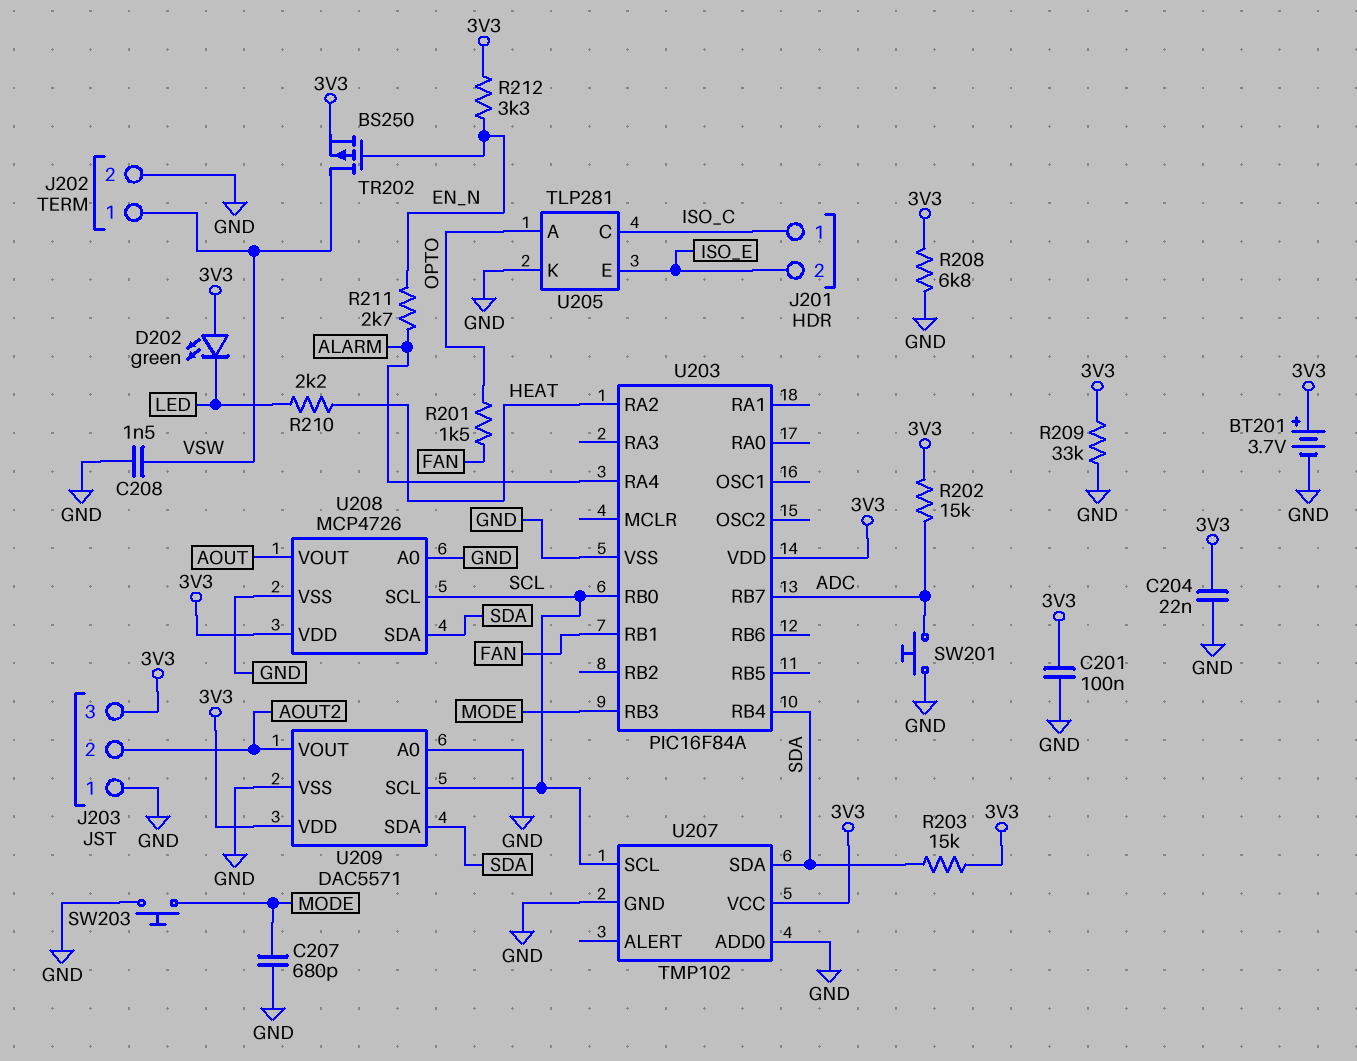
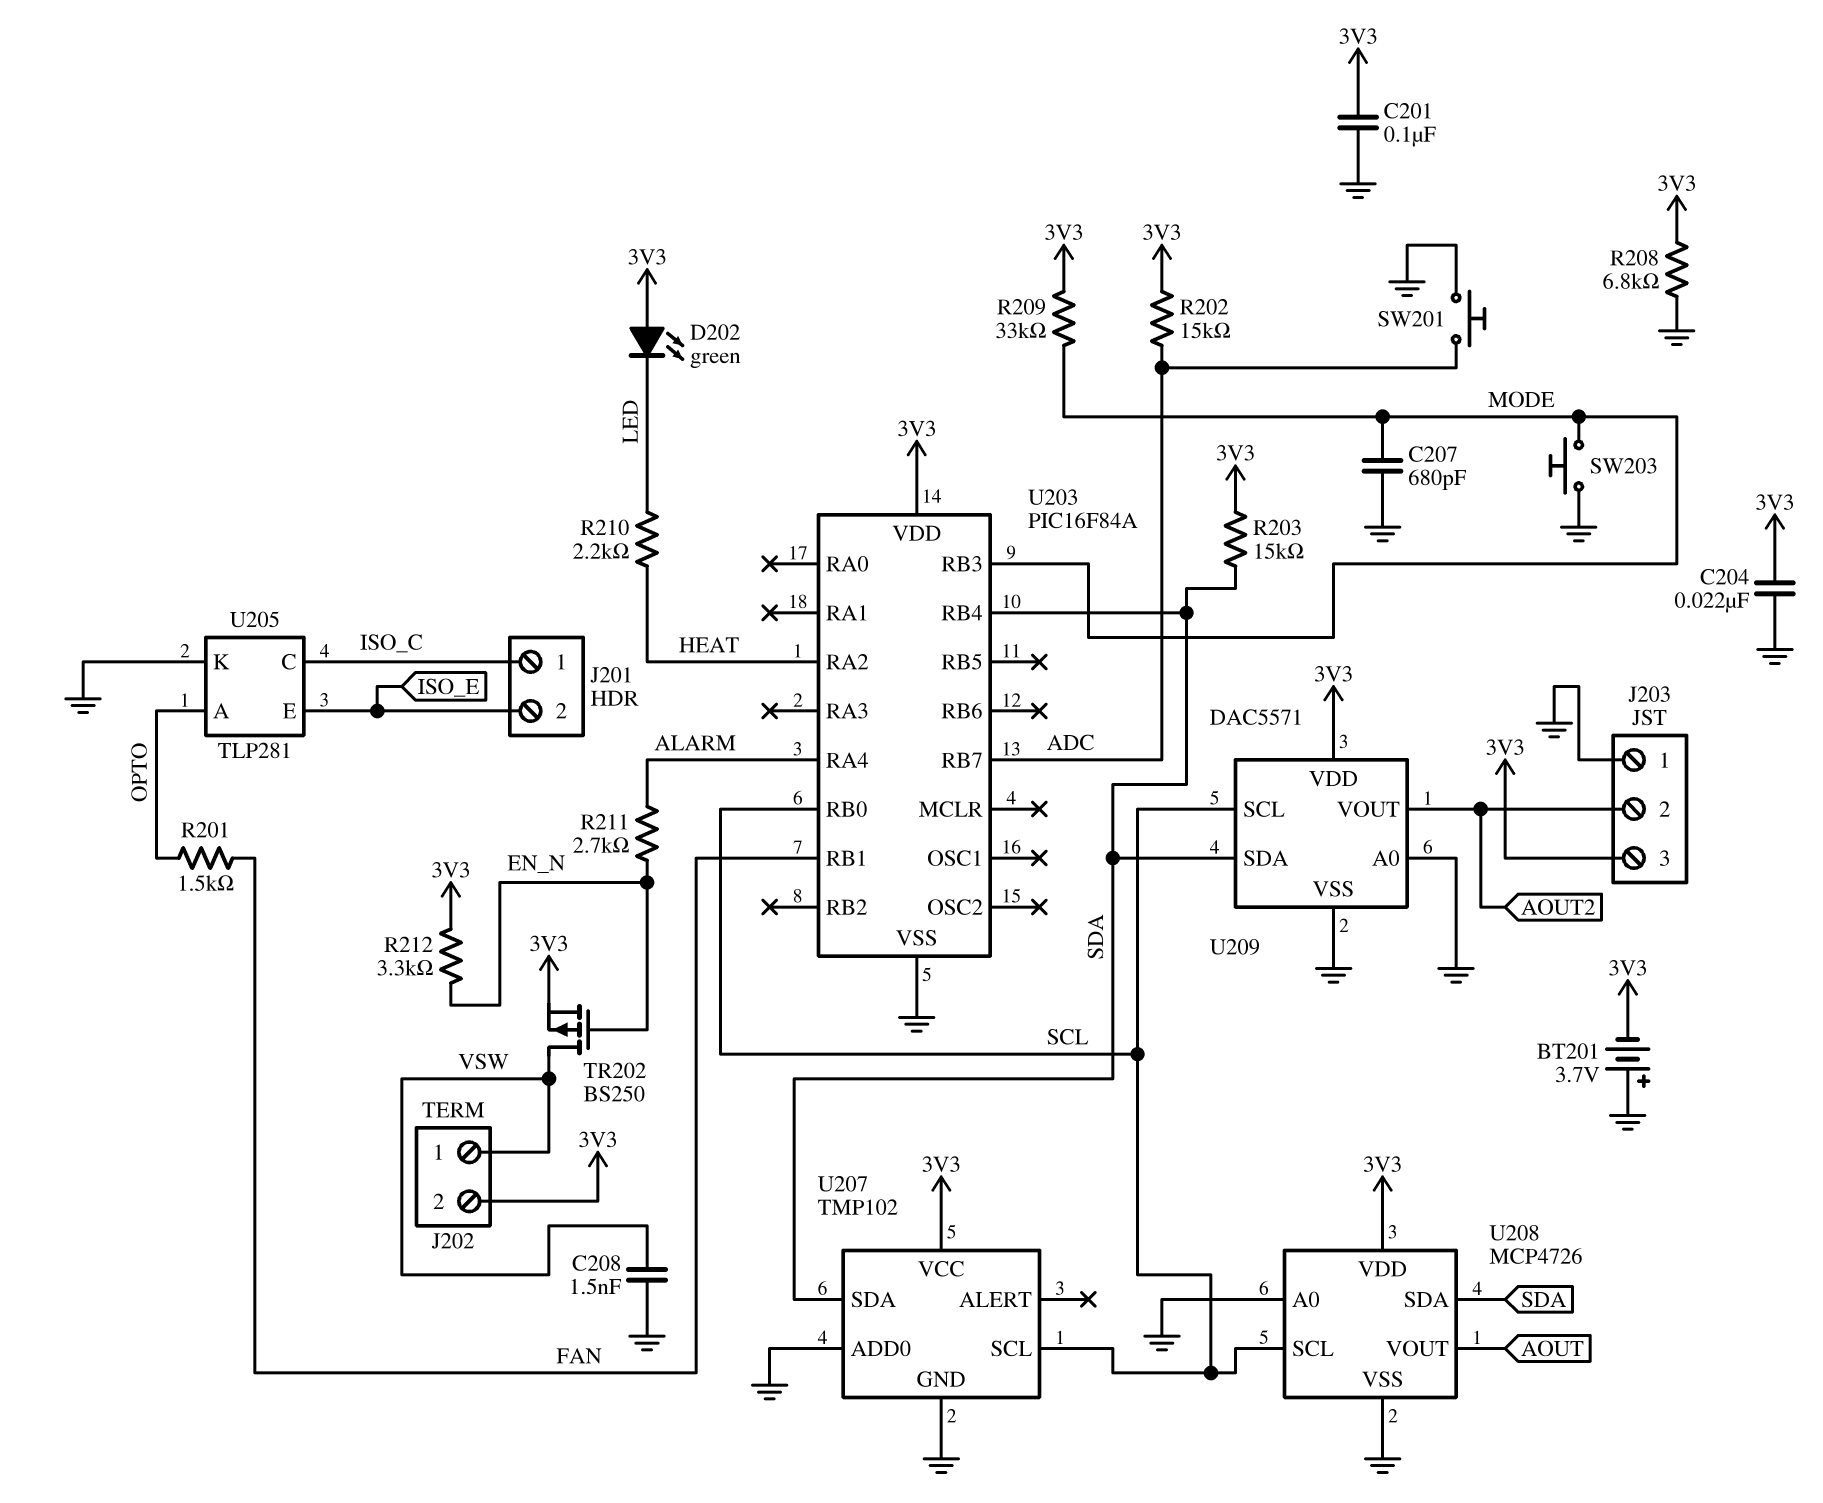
BT201: 3.7V (plus 3V3, minus GND) -> 3.7V (plus GND, minus 3V3)
J202 pin 2: GND -> 3V3
R209: 33k (3V3, GND) -> 33k (3V3, MODE)

